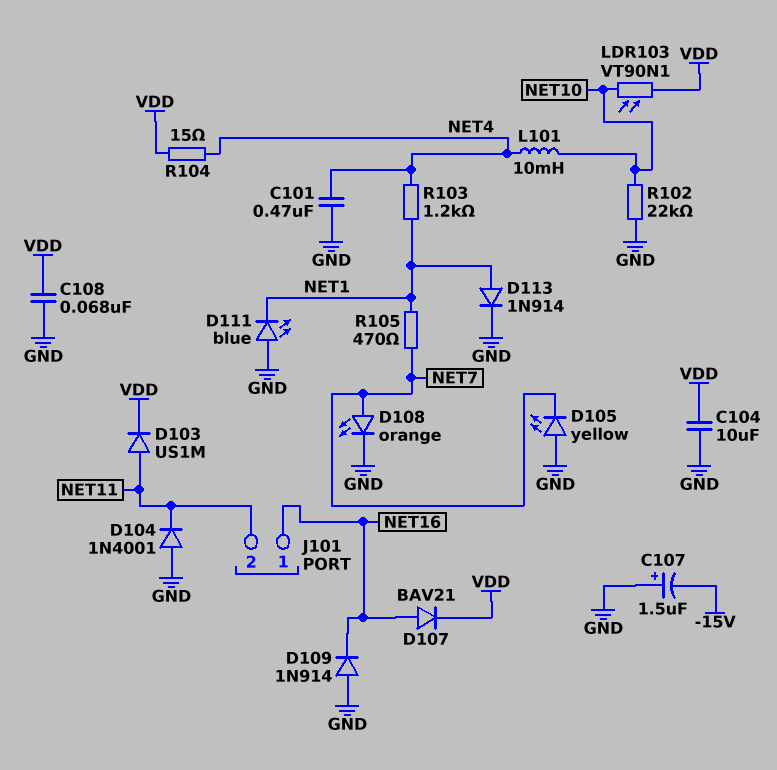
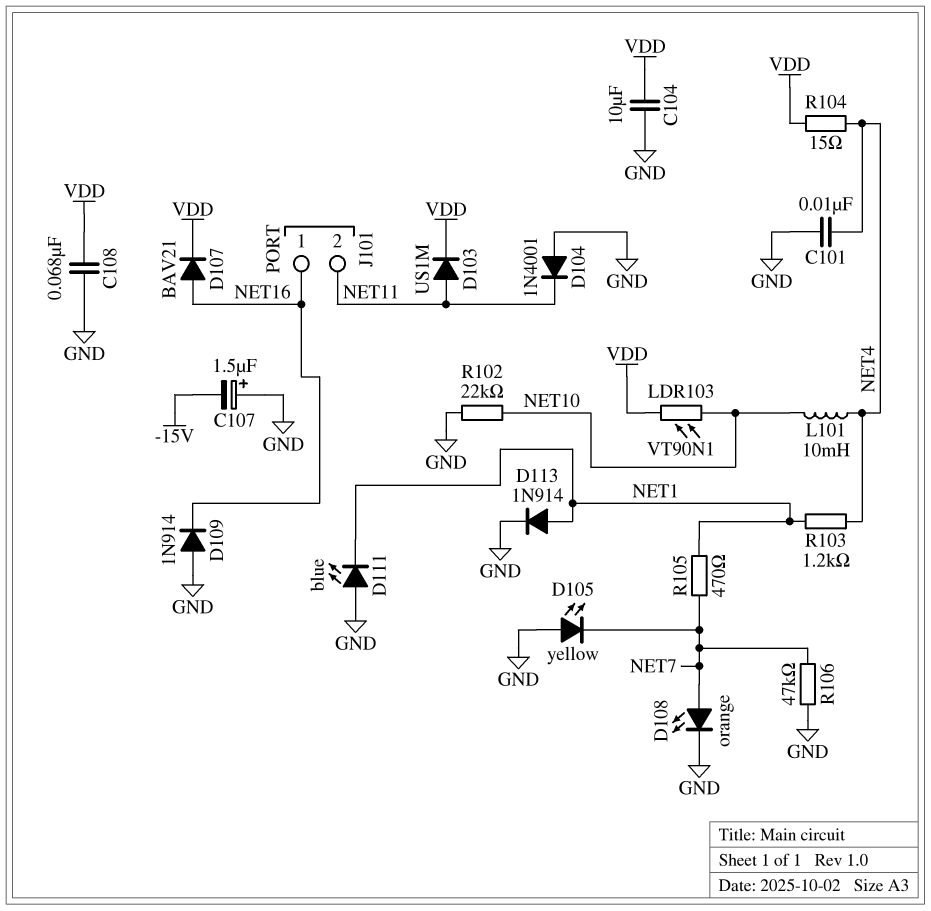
C101: 470nF (GND, NET4) -> 10nF (GND, NET4)
R106: none -> 47k (GND, NET7)

